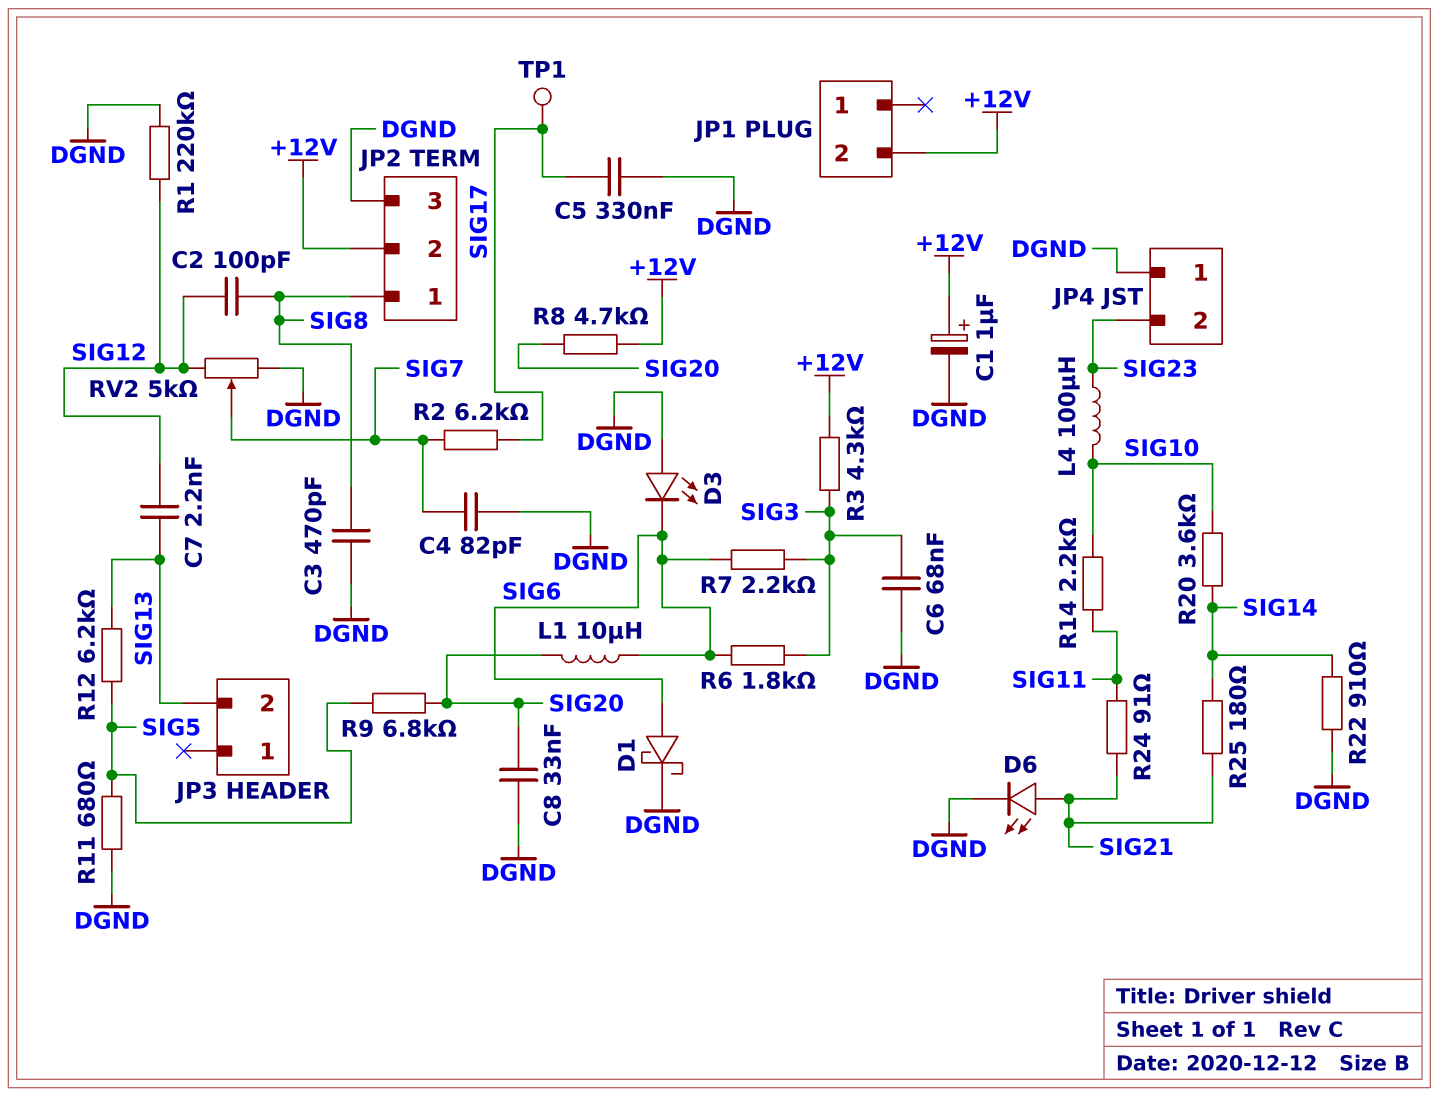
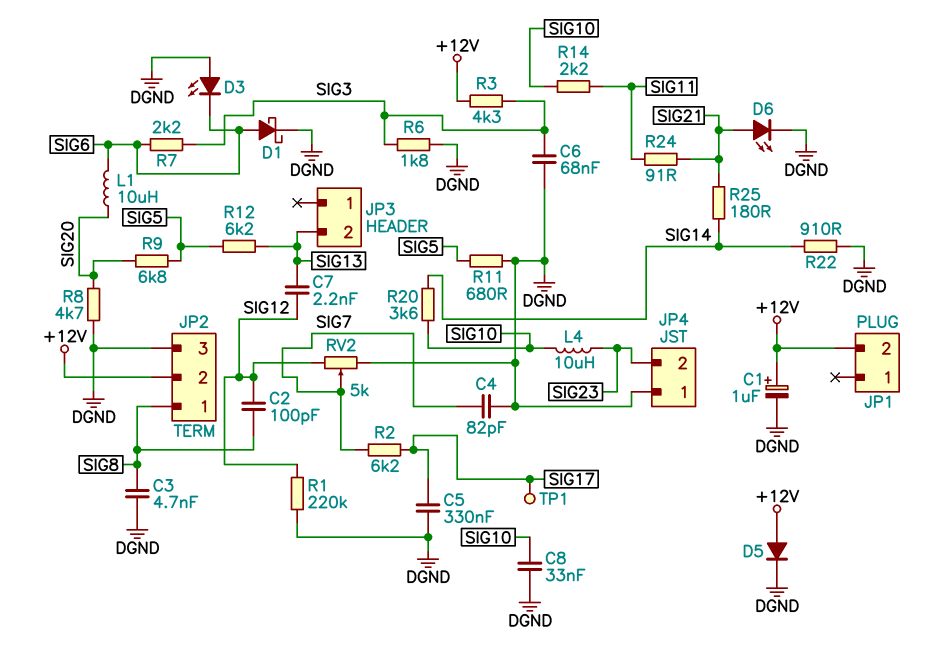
C3: 470pF (DGND, SIG8) -> 4.7nF (DGND, SIG8)
C8: 33nF (DGND, SIG20) -> 33nF (DGND, SIG10)
D5: none -> diode (A +12V, K DGND)
L4: 100uH (SIG10, SIG23) -> 10uH (SIG10, SIG23)
R6: 1.8k (SIG3, SIG6) -> 1.8k (DGND, SIG3)
R8: 4.7k (+12V, SIG20) -> 4.7k (DGND, SIG20)

